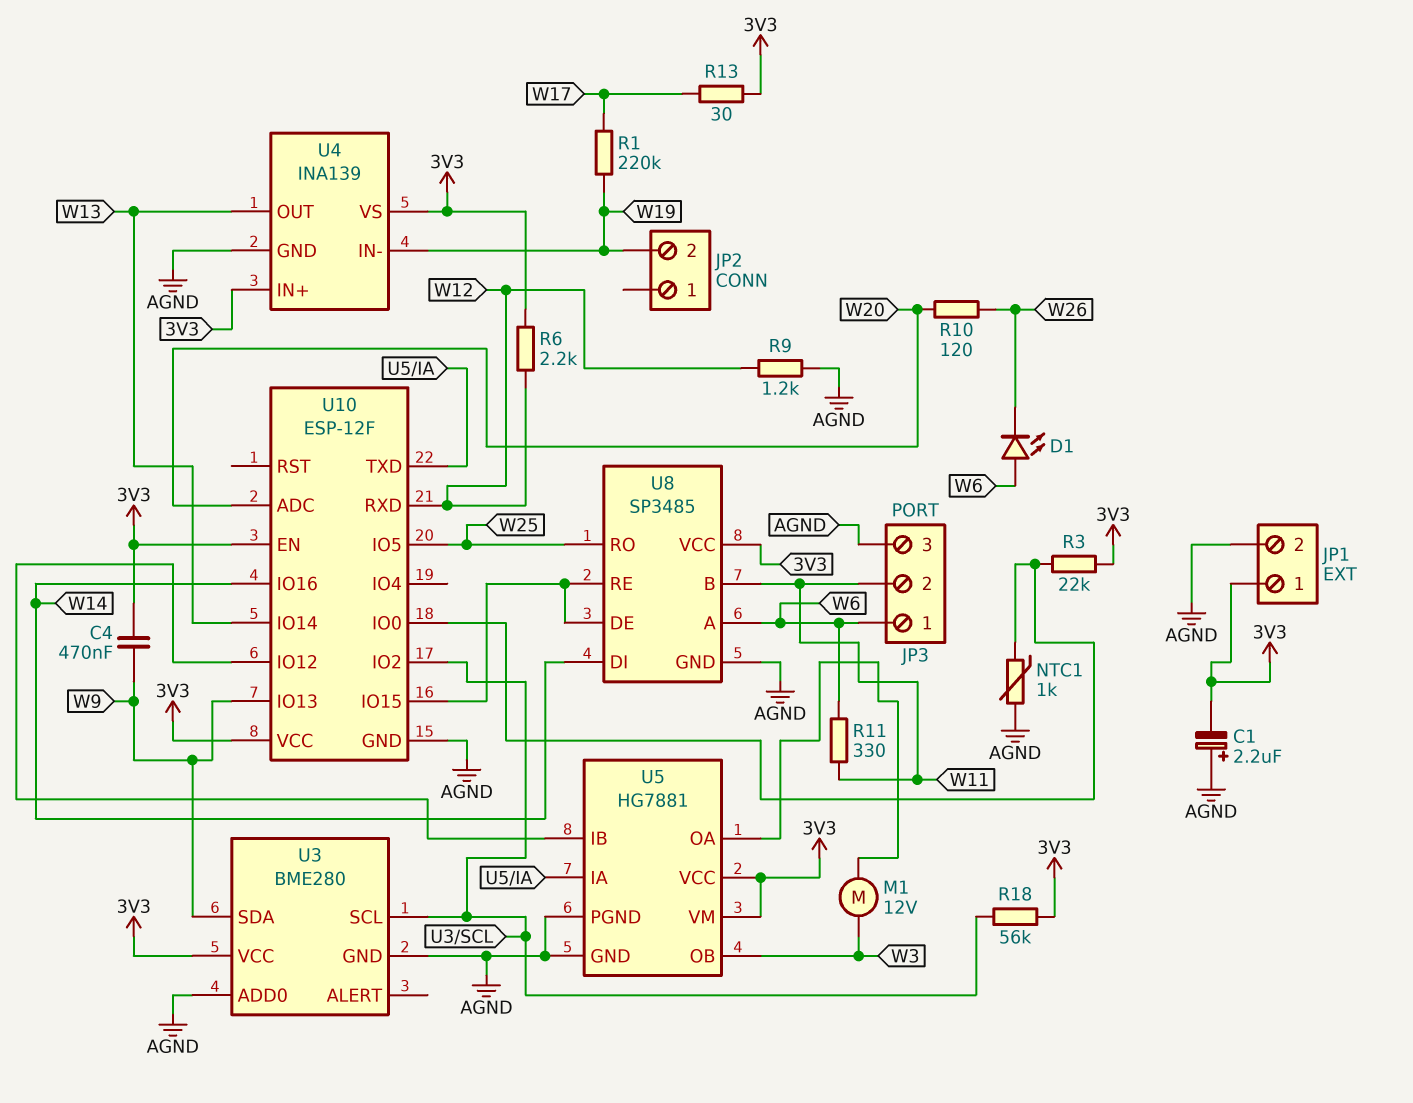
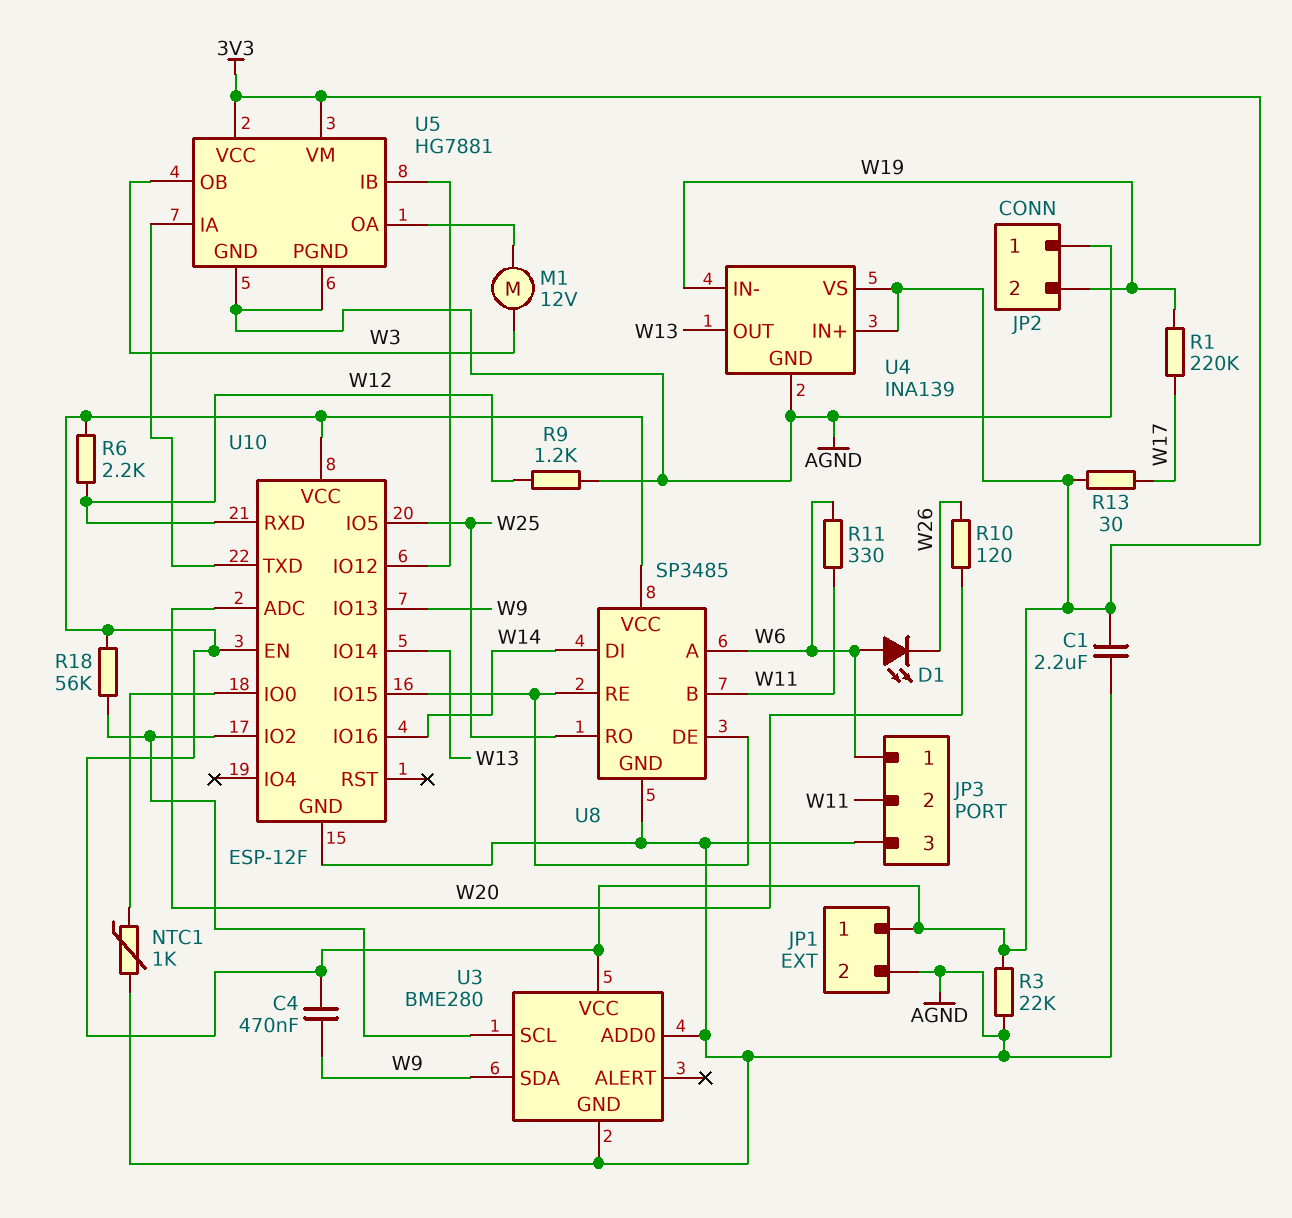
C1: 2.2uF (plus AGND, minus 3V3) -> 2.2uF (3V3, AGND)
JP2 pin 1: none -> AGND
R3: 22k (3V3, U10/IO0) -> 22k (3V3, AGND)

